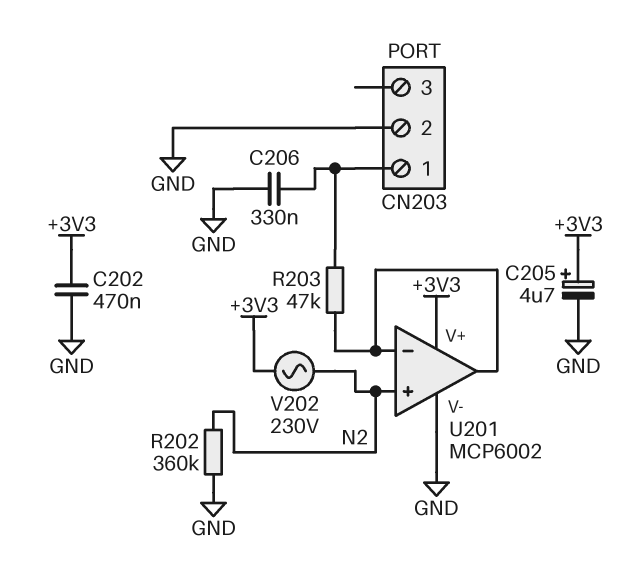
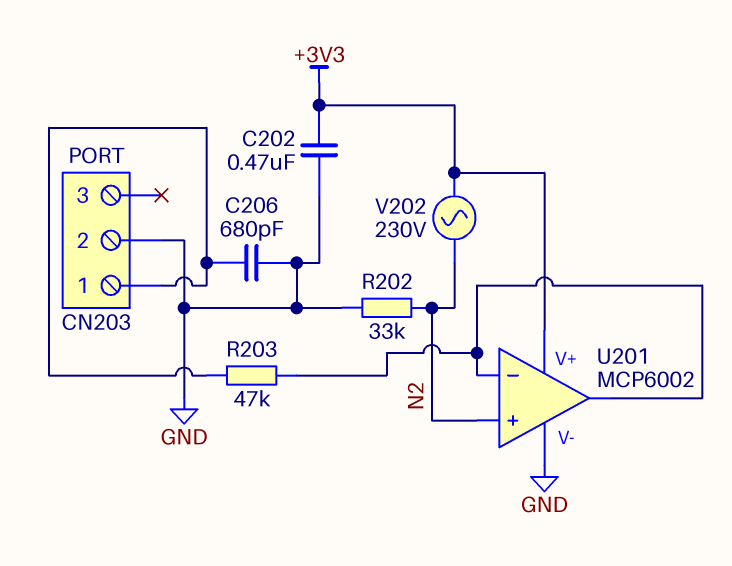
C205: 4.7uF (plus +3V3, minus GND) -> none
C206: 330nF (CN203/1, GND) -> 680pF (CN203/1, GND)
R202: 360k (GND, N2) -> 33k (GND, N2)

